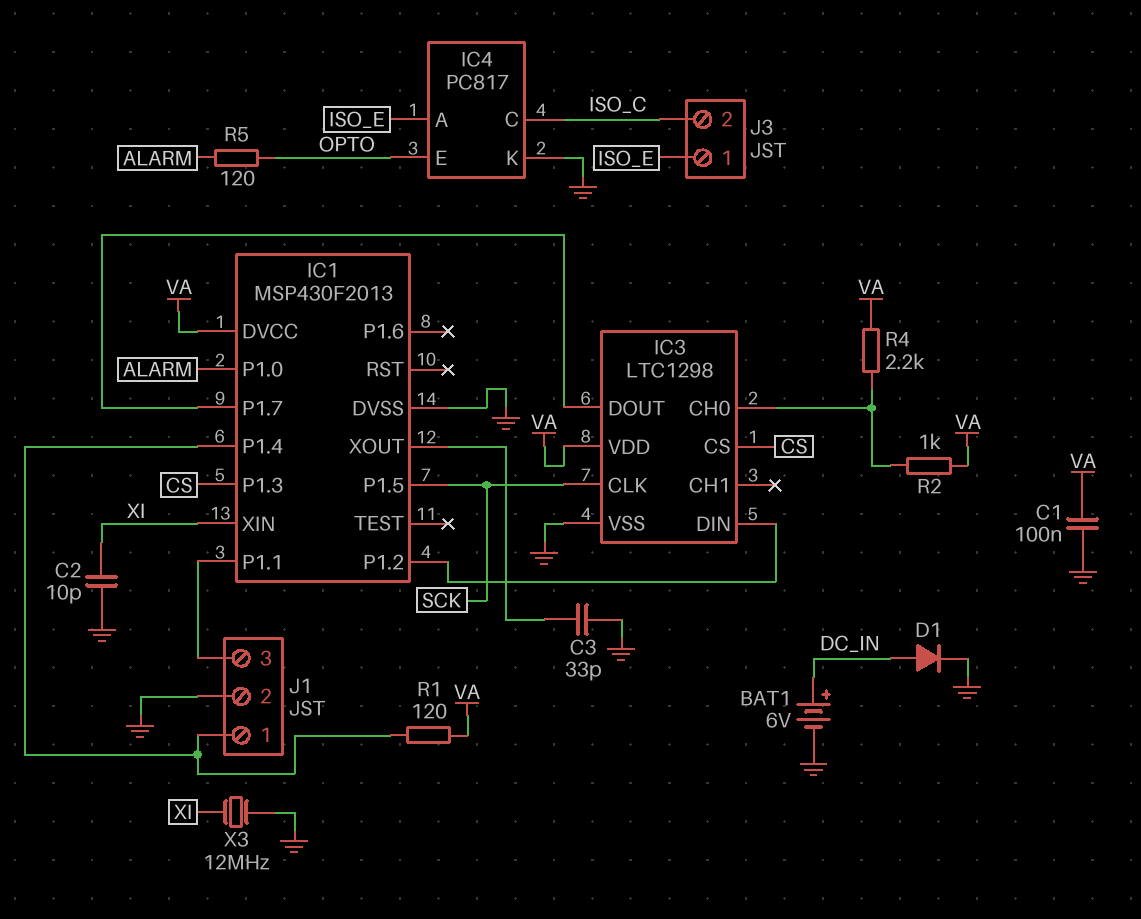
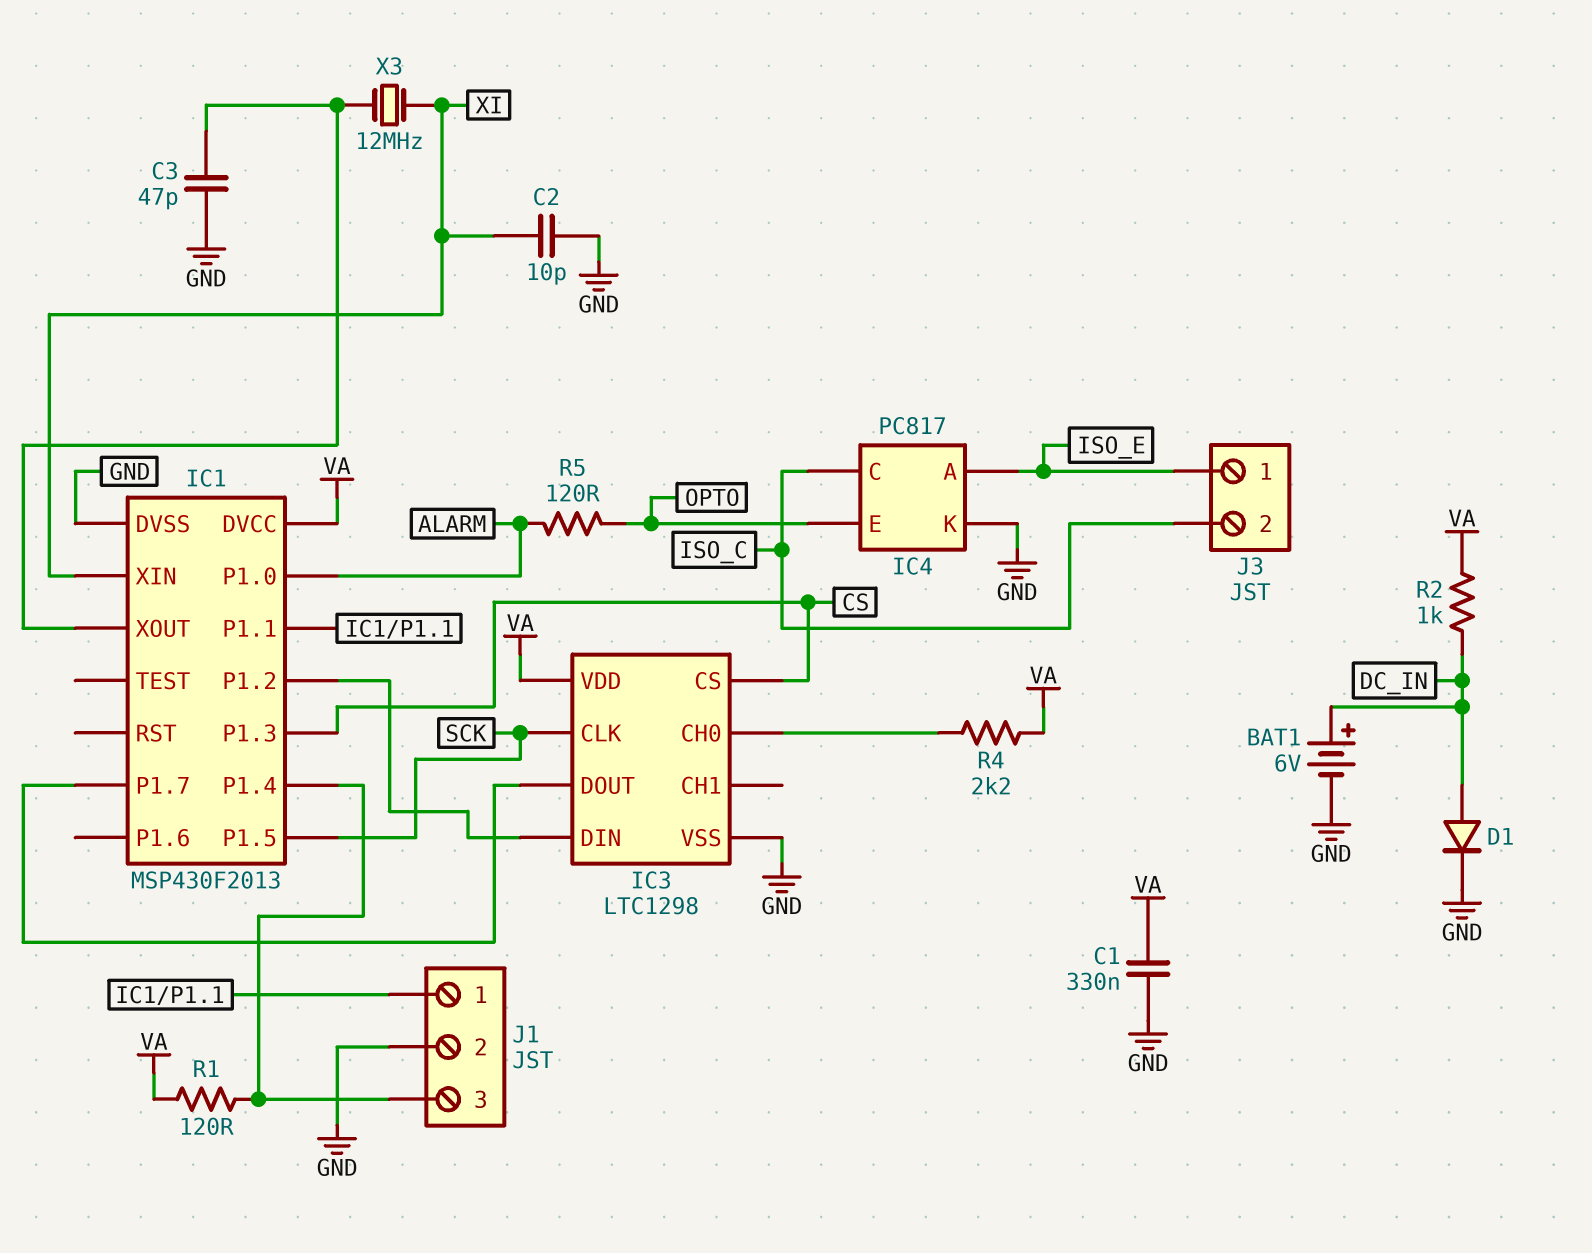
C1: 100nF (GND, VA) -> 330nF (GND, VA)
C3: 33pF (GND, IC1/XOUT) -> 47pF (GND, IC1/XOUT)
J1 pin 1: IC1/P1.4 -> IC1/P1.1
J1 pin 3: IC1/P1.1 -> IC1/P1.4
R2: 1k (IC3/CH0, VA) -> 1k (DC_IN, VA)
X3: 12MHz (GND, XI) -> 12MHz (IC1/XOUT, XI)

